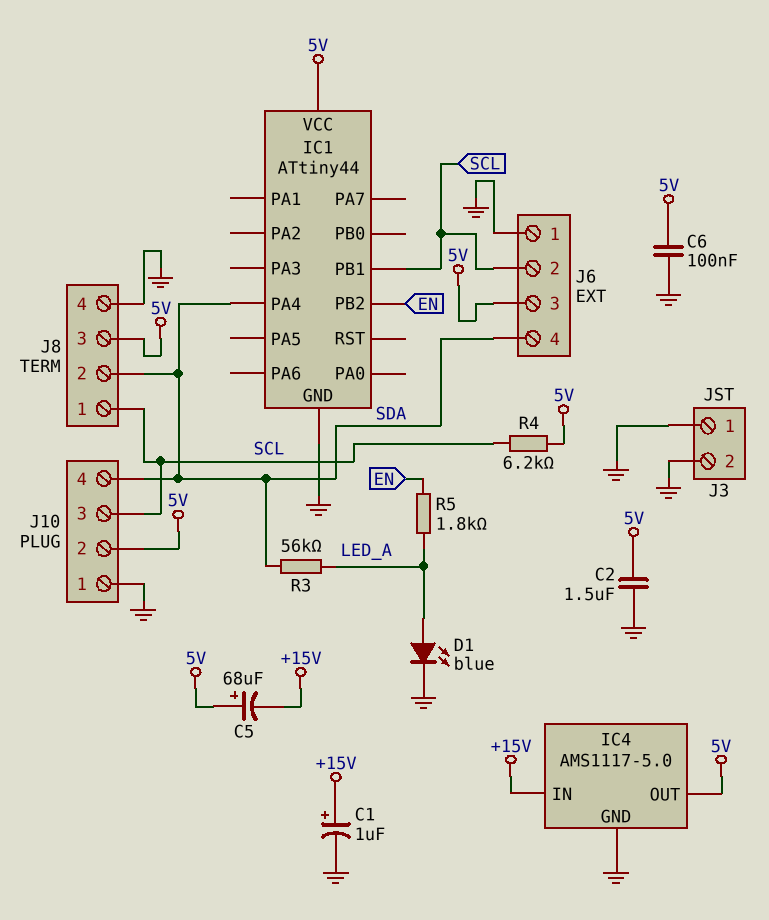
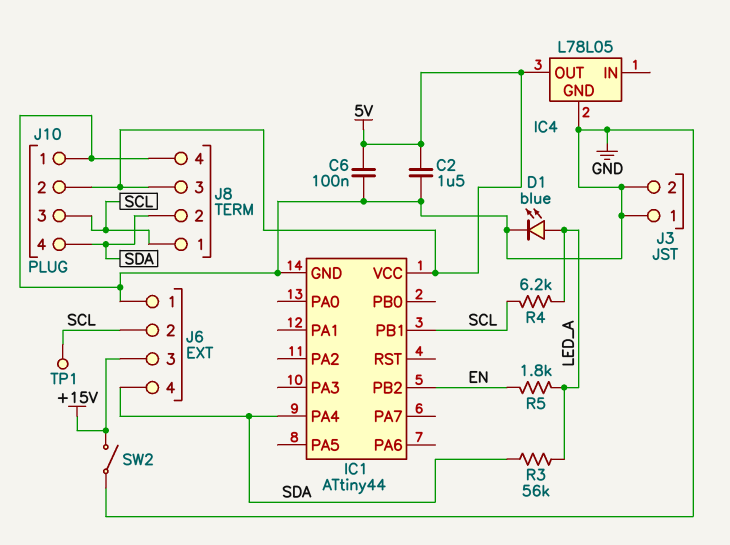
C1: 1uF (plus +15V, minus GND) -> none
C5: 68uF (plus 5V, minus +15V) -> none
IC4: AMS1117-5.0 -> L78L05
IC4 pin IN: +15V -> none
J6 pin 3: 5V -> +15V
R4: 6.2k (5V, SCL) -> 6.2k (LED_A, SCL)
SW2: none -> switch (+15V, GND)
TP1: none -> test point (SCL)

